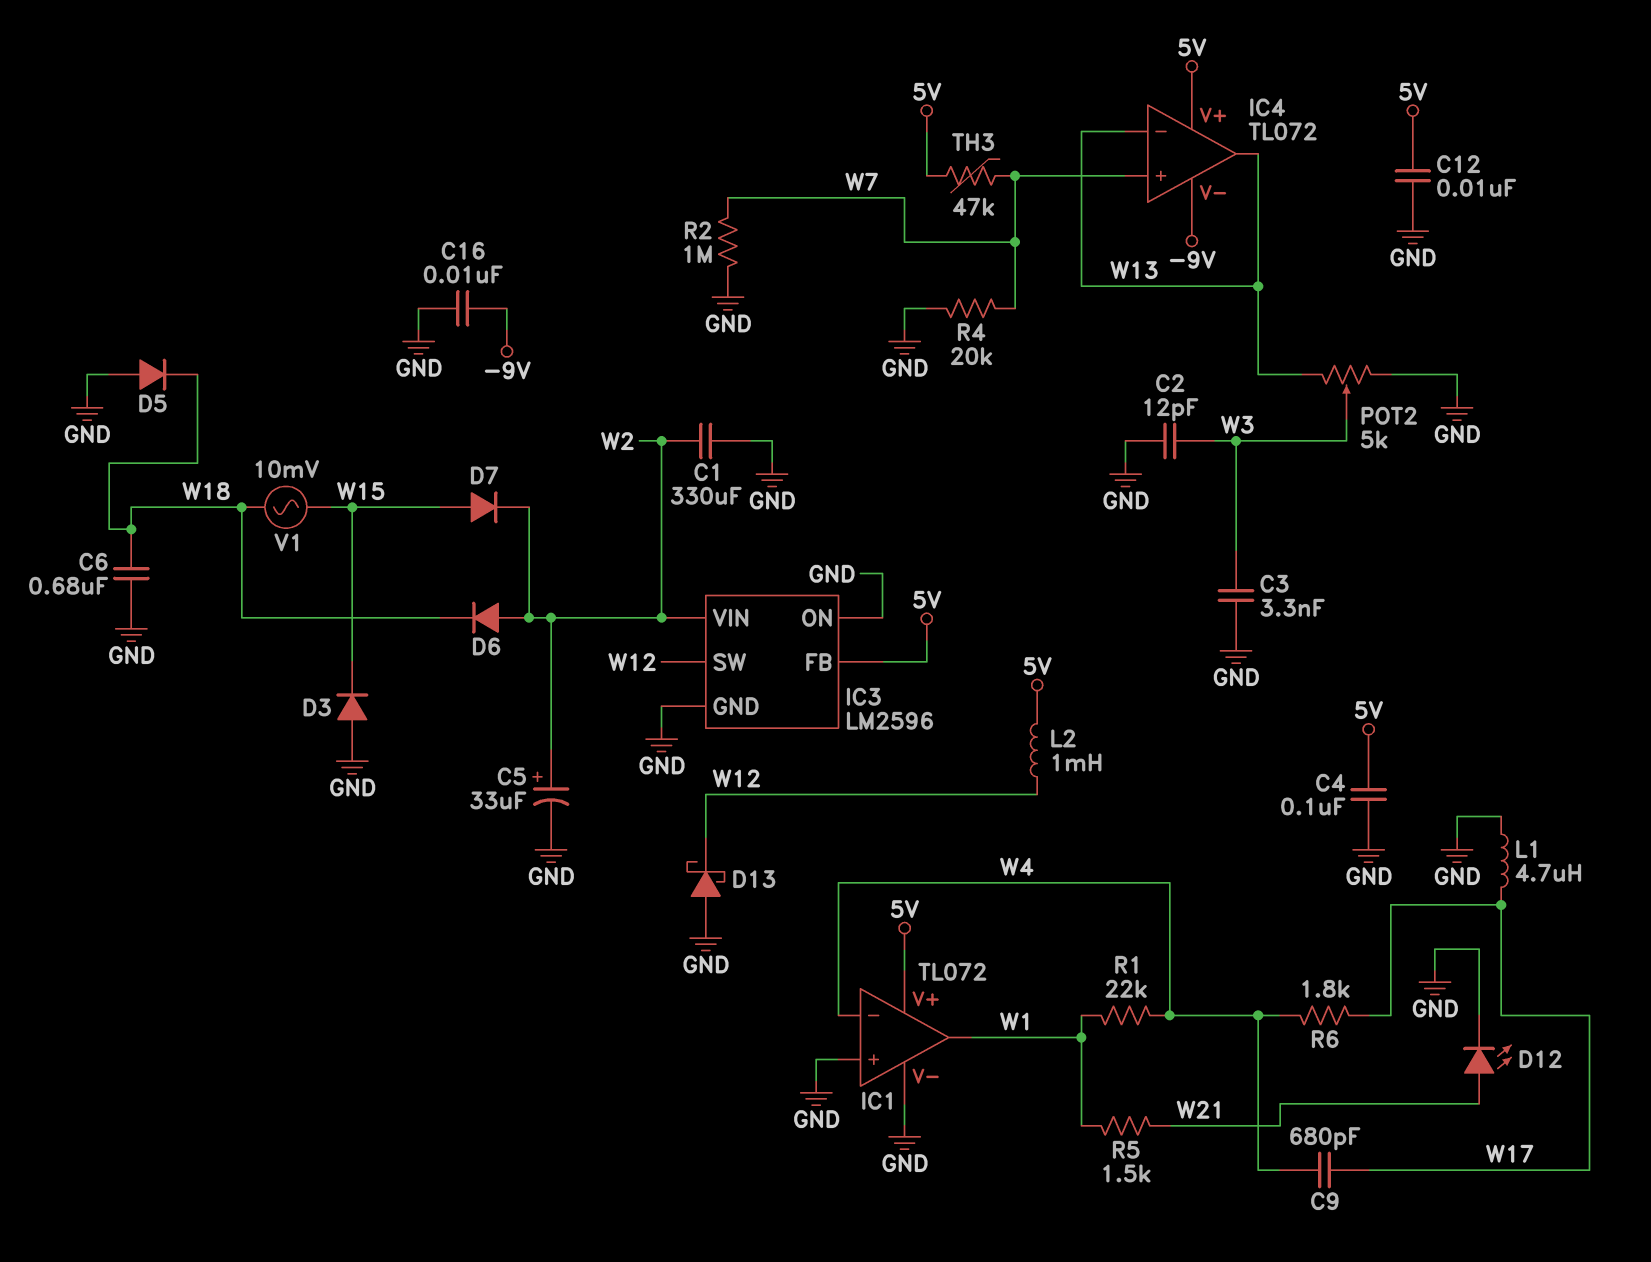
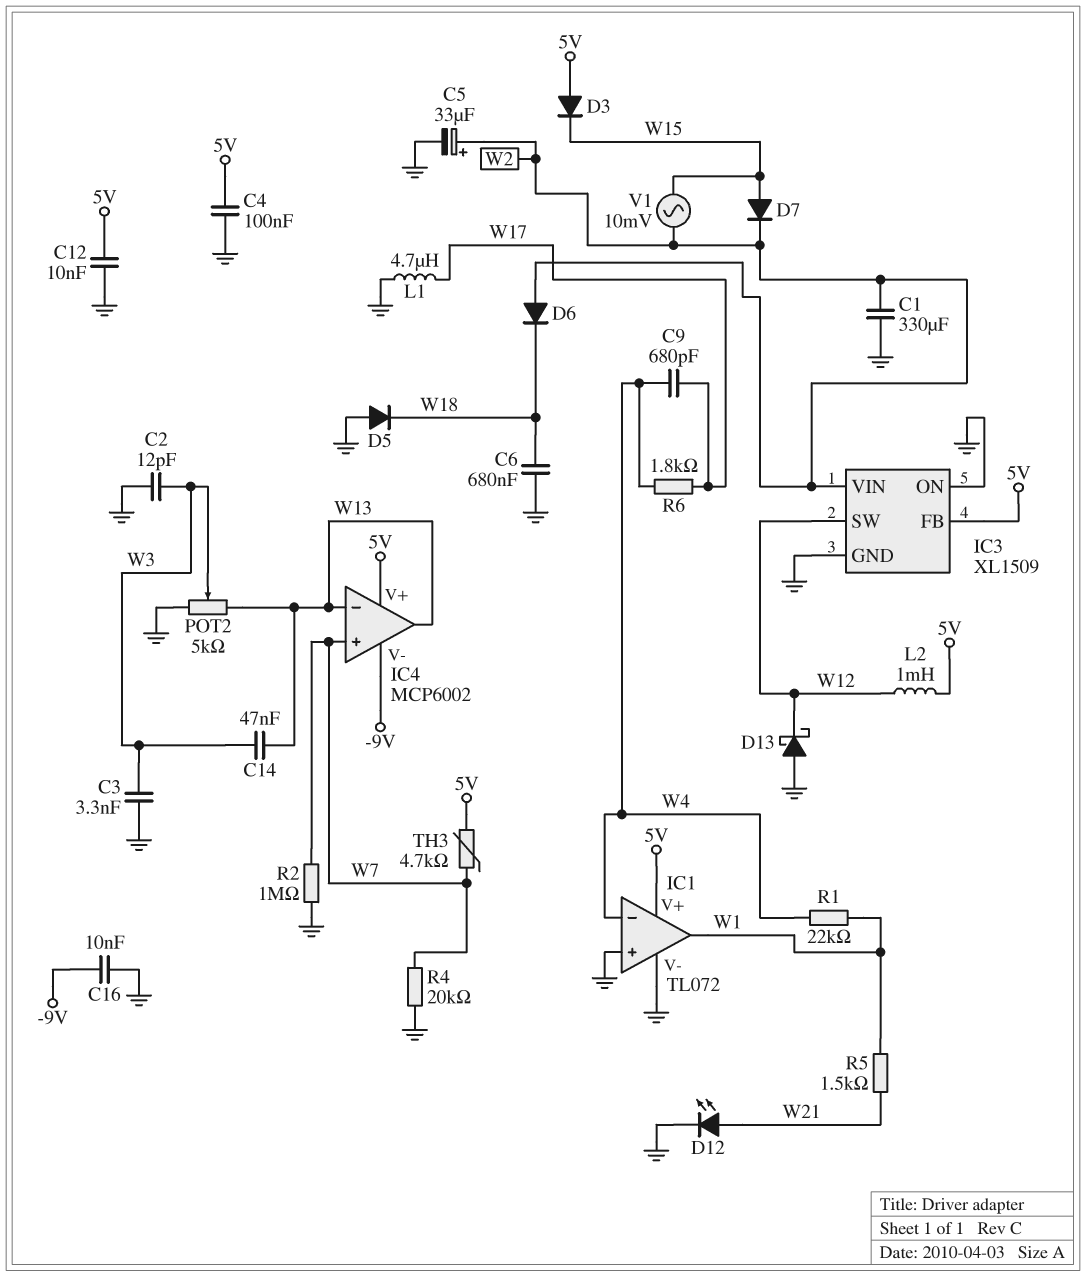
C14: none -> 47nF (W3, W13)
D3: diode (A GND, K W15) -> diode (A 5V, K W15)
IC3: LM2596 -> XL1509
IC4: TL072 -> MCP6002
TH3: 47k (5V, W7) -> 4.7k (5V, W7)
V1: AC 10mV (W15, W18) -> AC 10mV (W2, W15)

